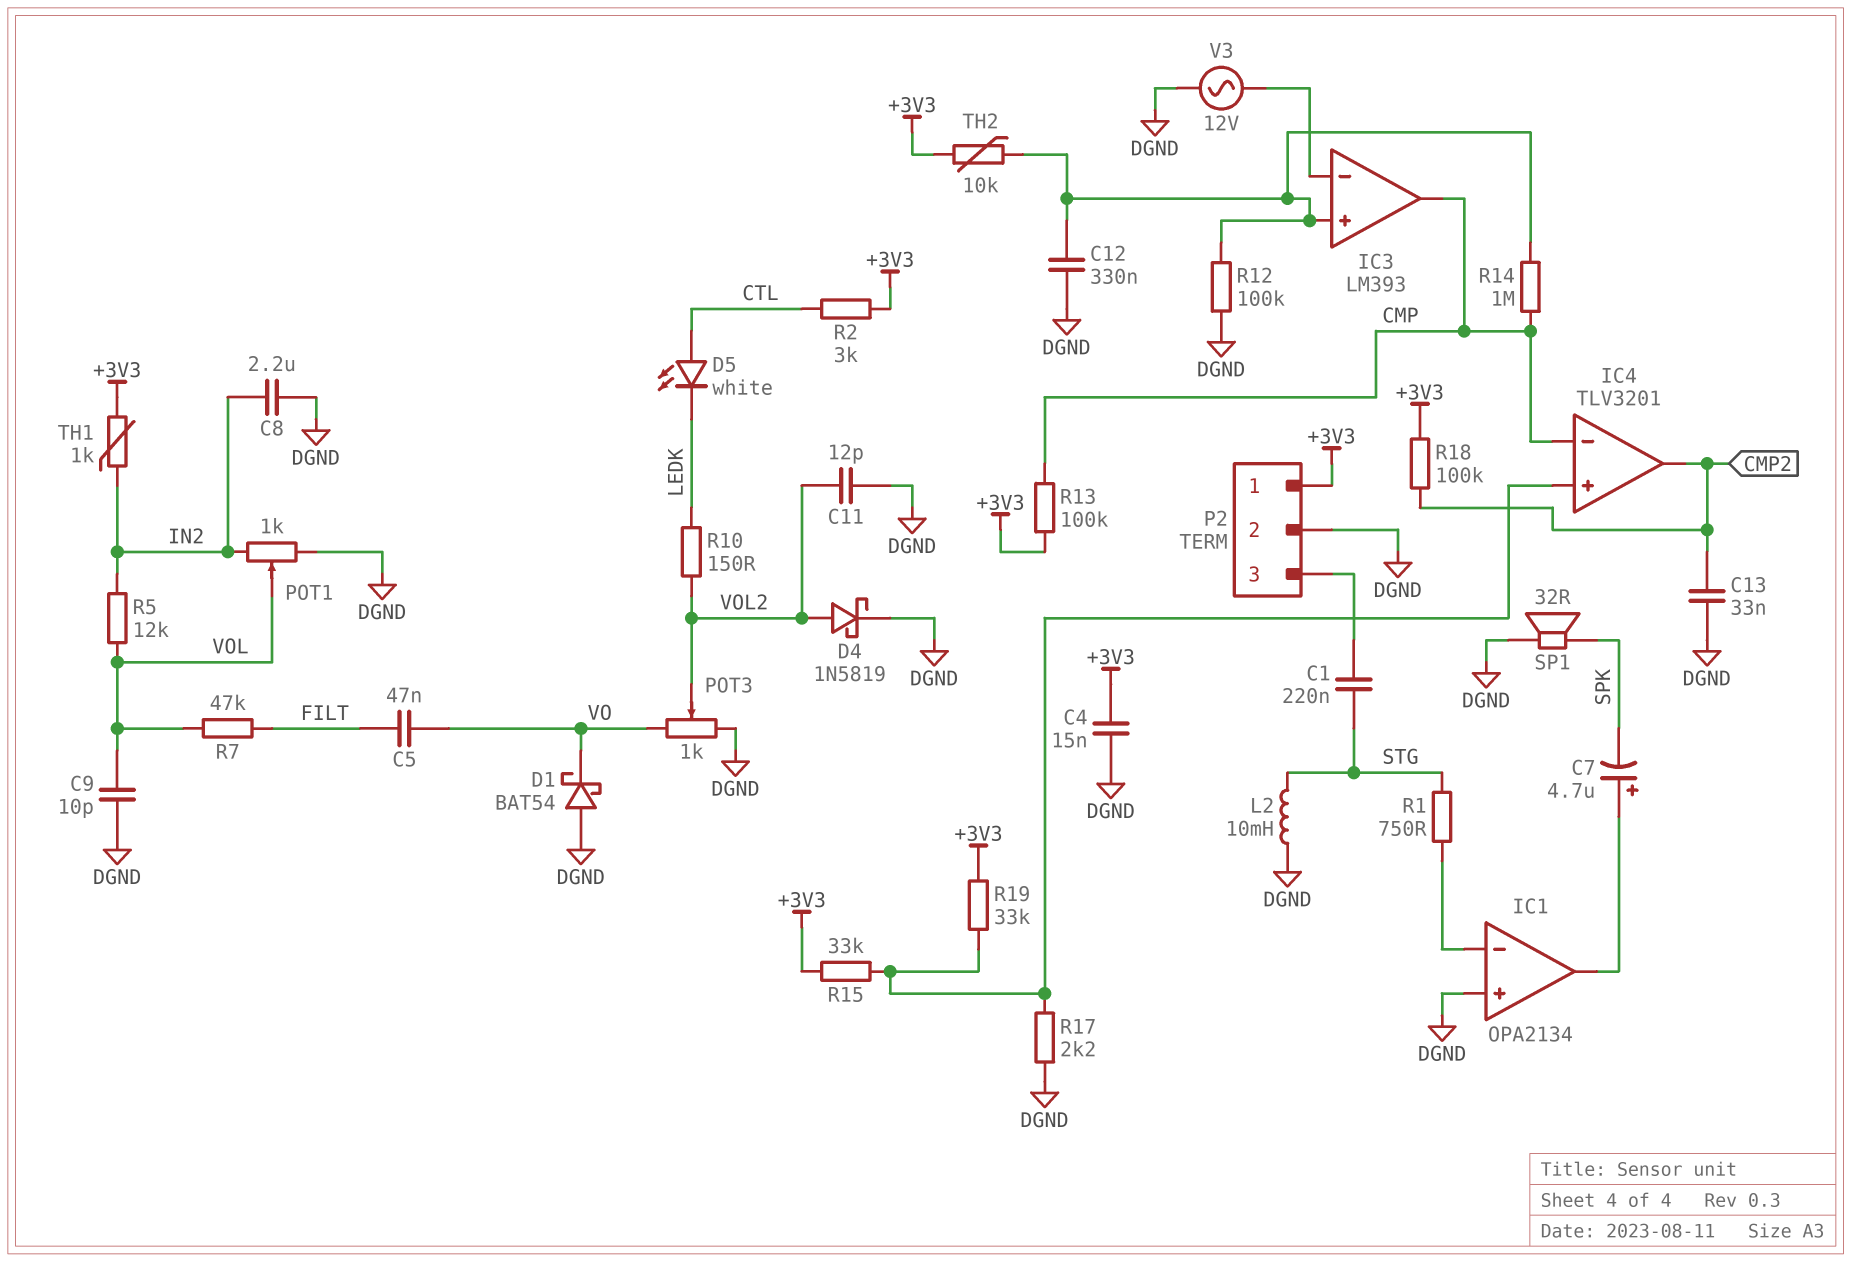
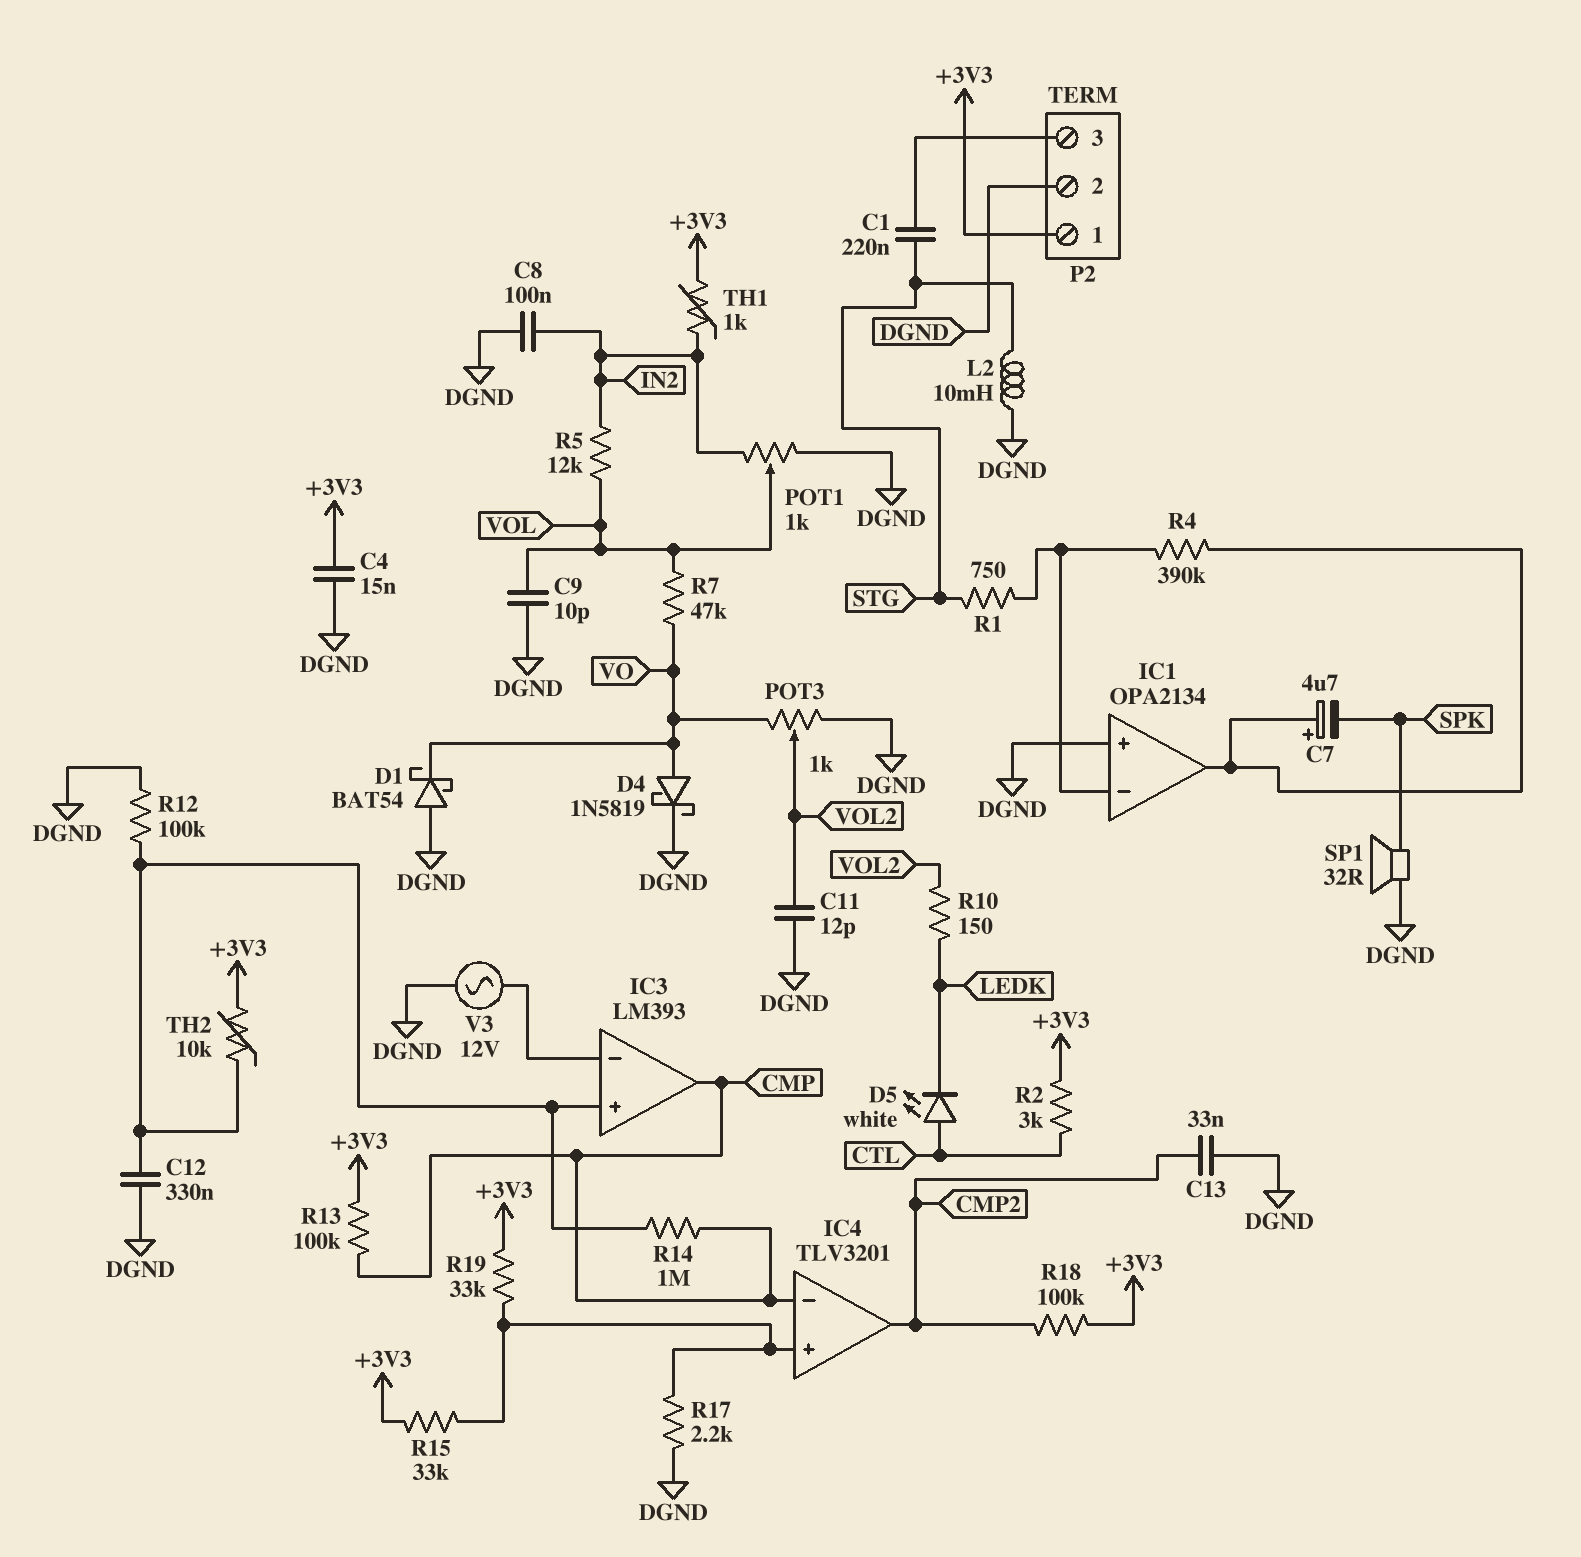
C5: 47nF (FILT, VO) -> none
C8: 2.2uF (DGND, IN2) -> 100nF (DGND, IN2)
D4: schottky 1N5819 (A VOL2, K DGND) -> schottky 1N5819 (A VO, K DGND)
R4: none -> 390k (IC1/in-, IC1/out)
R7: 47k (FILT, VOL) -> 47k (VO, VOL)

